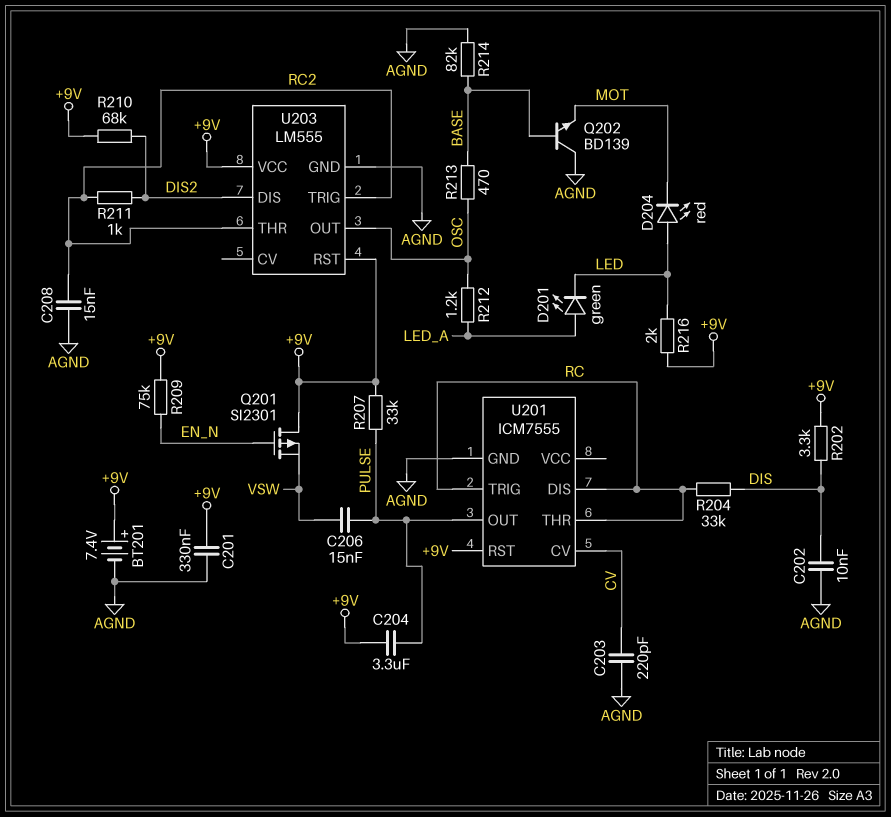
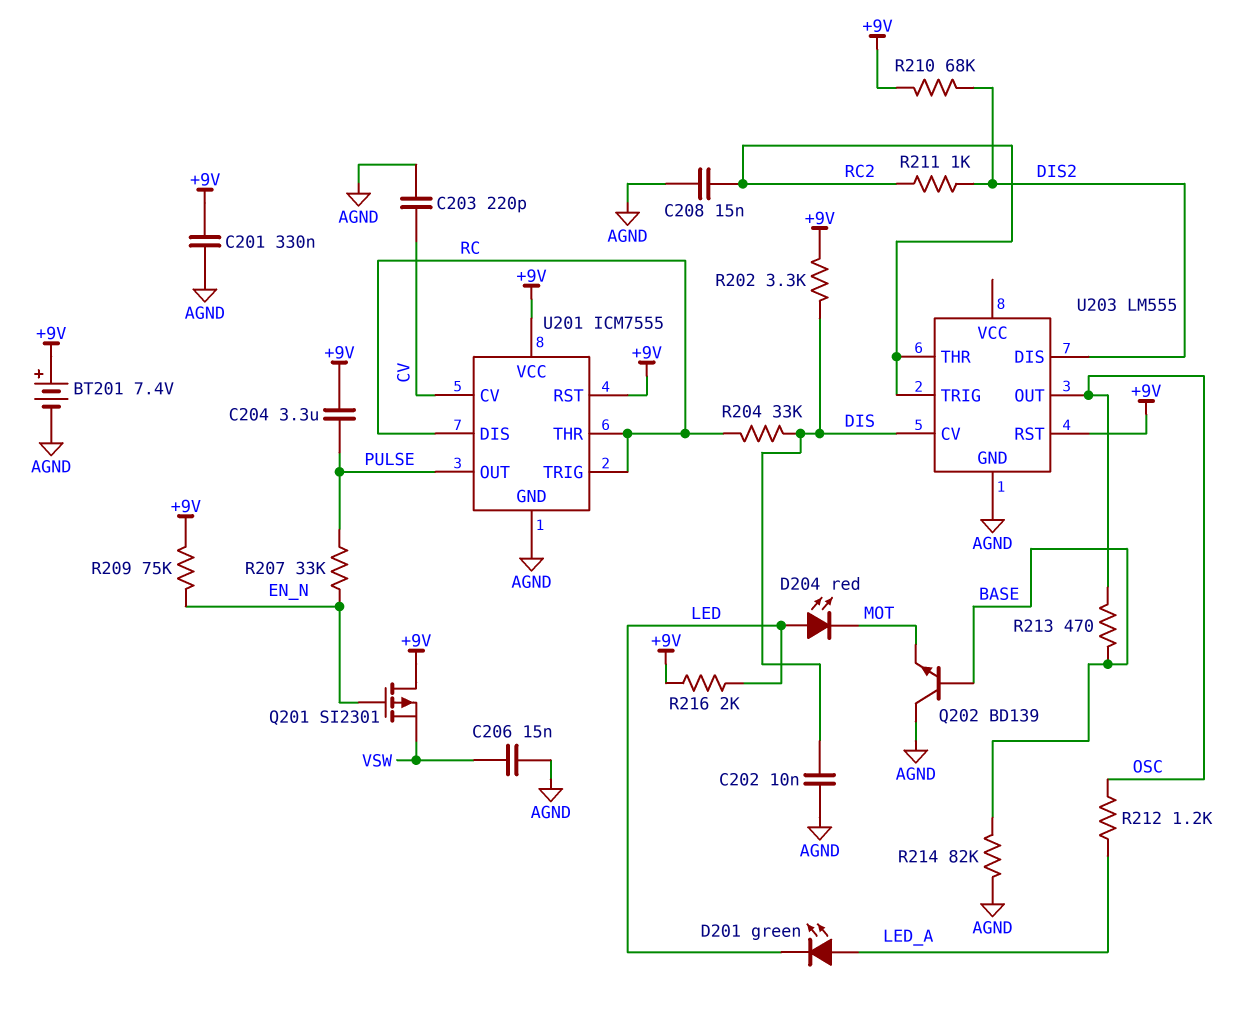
C206: 15nF (PULSE, VSW) -> 15nF (AGND, VSW)
R207: 33k (+9V, PULSE) -> 33k (EN_N, PULSE)
U201 pin VCC: none -> +9V
U203 pin CV: none -> DIS
U203 pin VCC: +9V -> none

